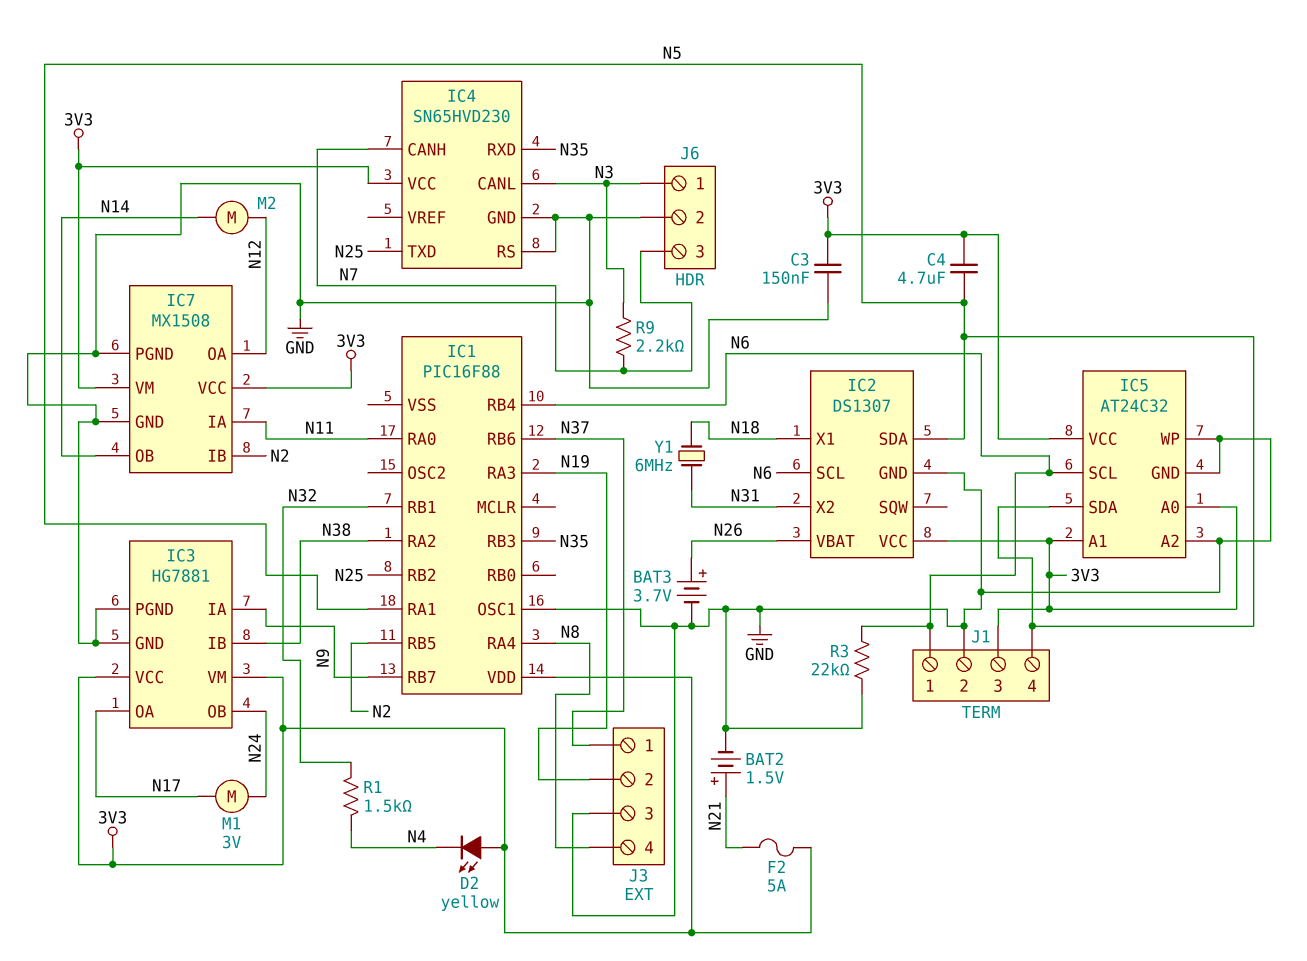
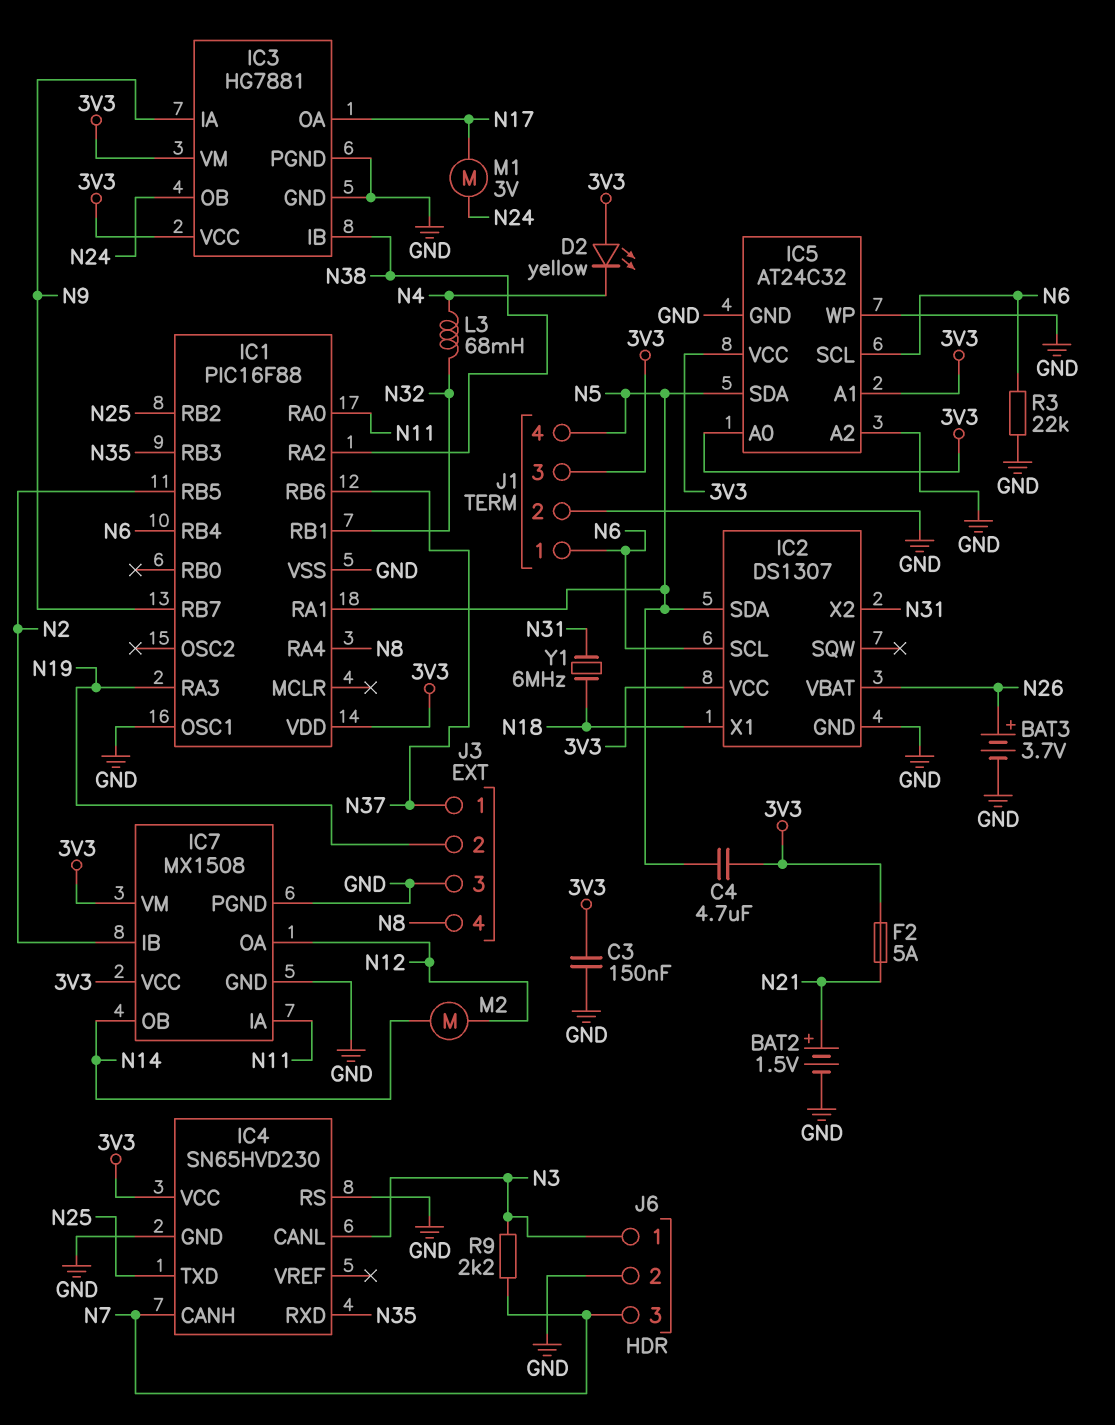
IC1 pin VSS: none -> GND
L3: none -> 68mH (N4, N32)
R1: 1.5k (N4, N32) -> none

